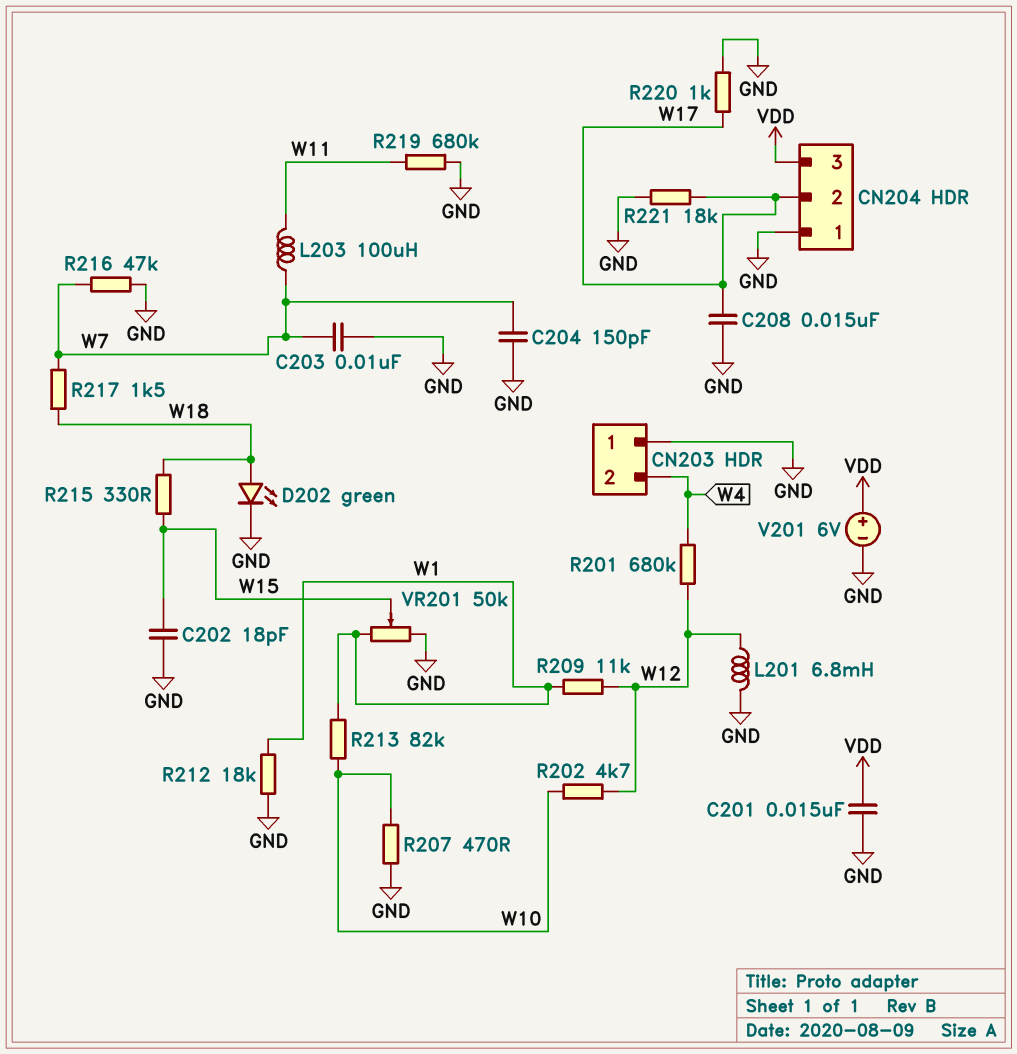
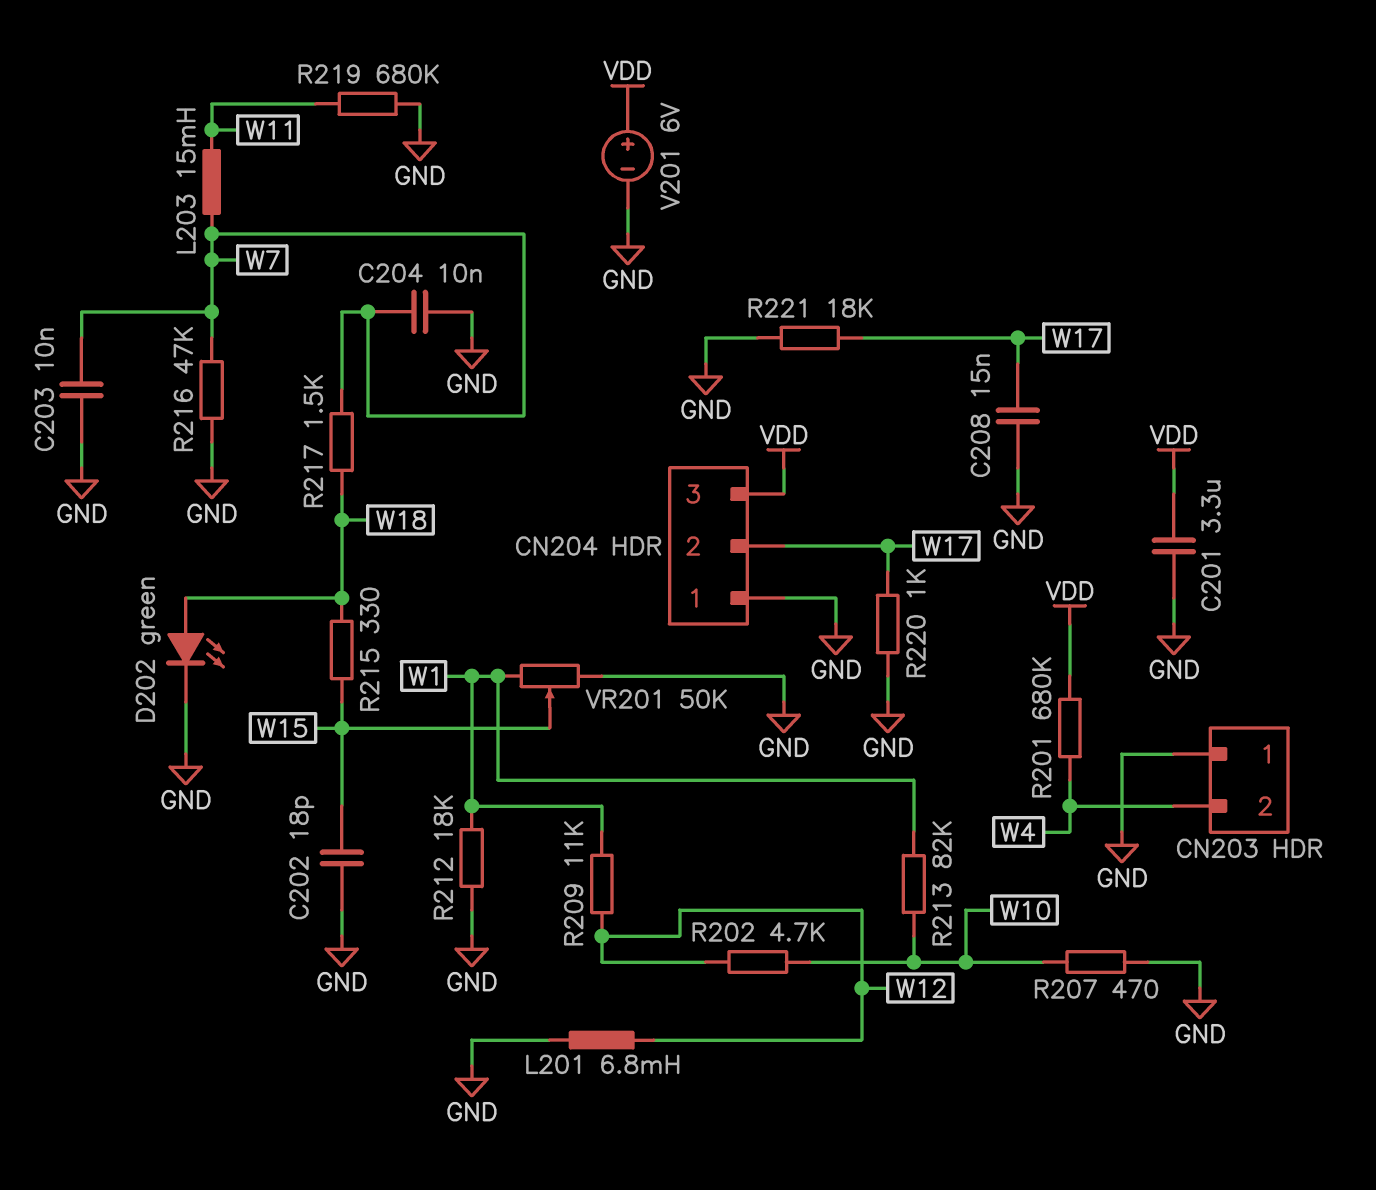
C201: 15nF (GND, VDD) -> 3.3uF (GND, VDD)
C204: 150pF (GND, W7) -> 10nF (GND, W7)
L203: 100uH (W7, W11) -> 15mH (W7, W11)
R201: 680k (W4, W12) -> 680k (VDD, W4)

